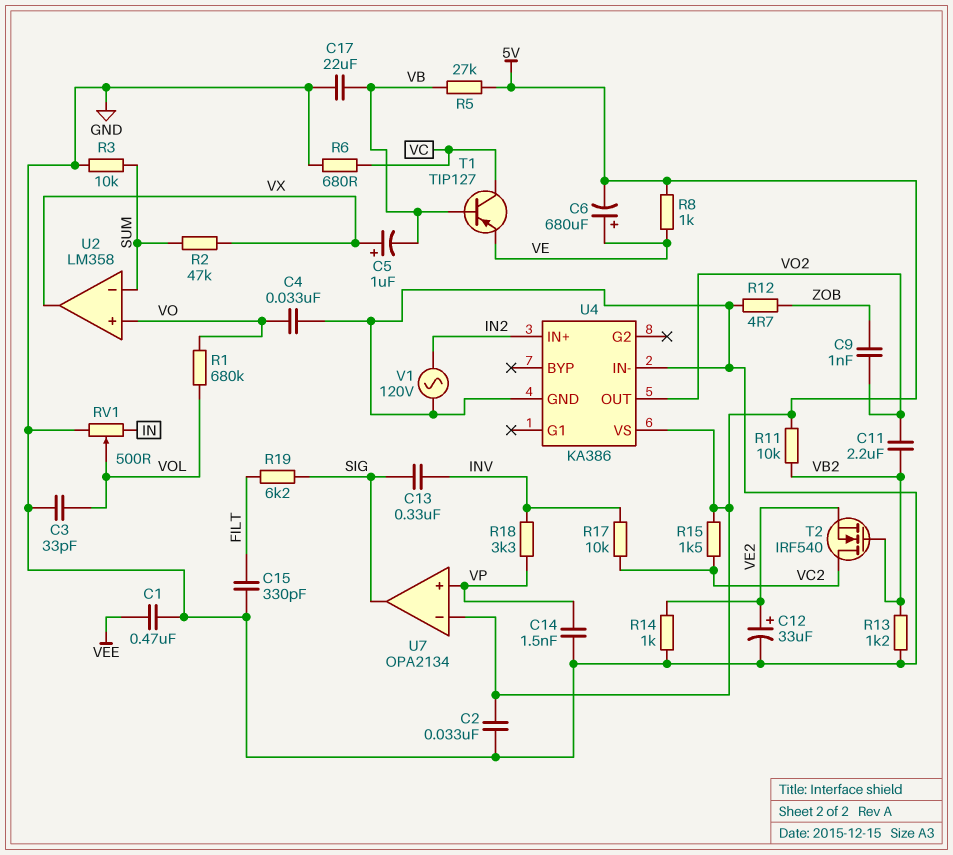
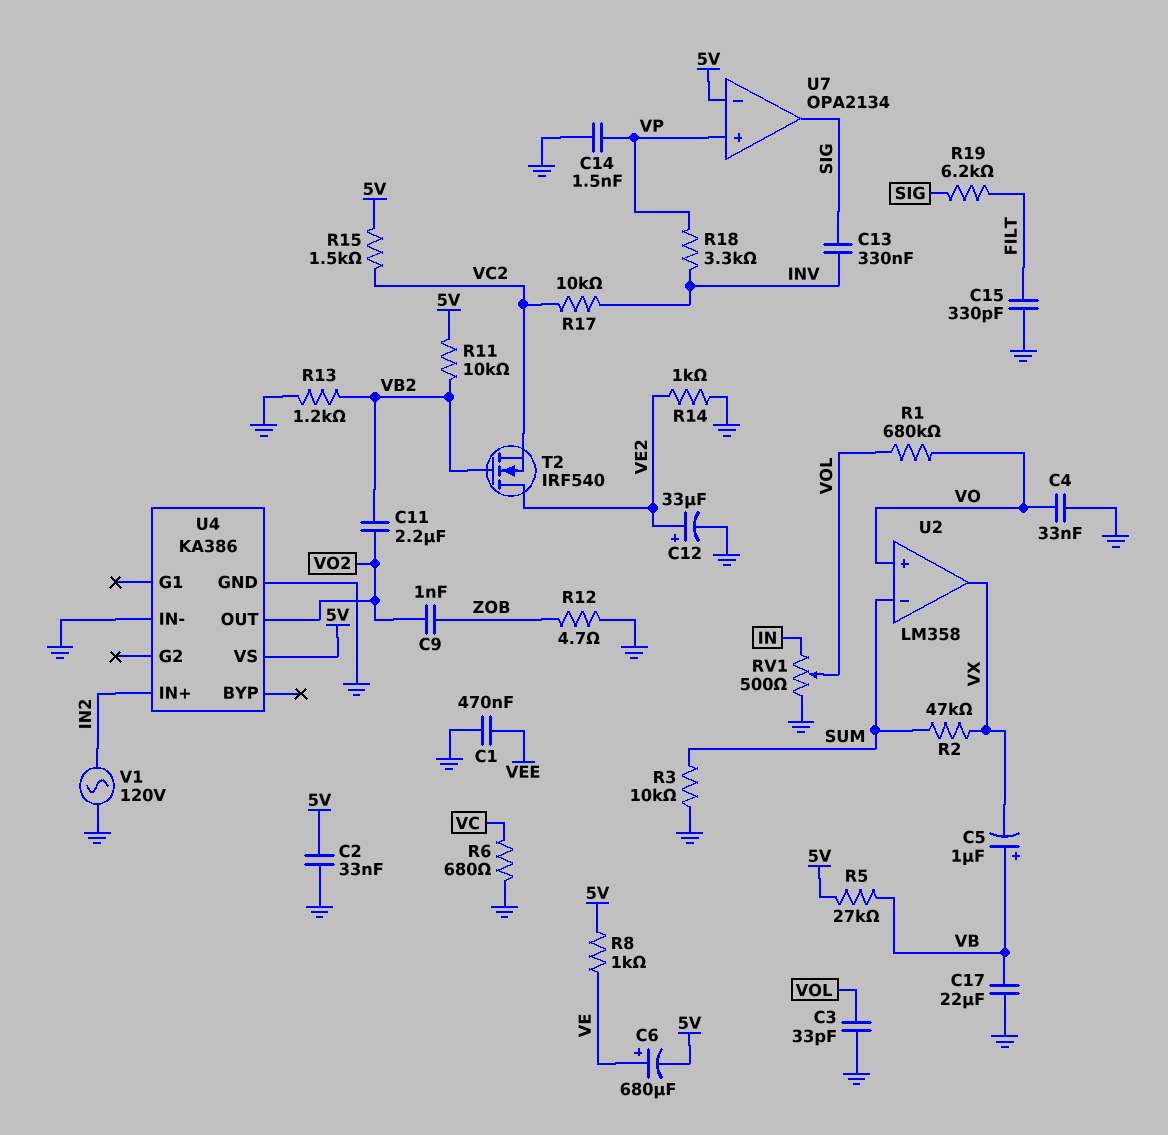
C5: 1uF (plus VX, minus VB) -> 1uF (plus VB, minus VX)
T1: PNP TIP127 (B VB, C VC, E VE) -> none
T2: NMOS IRF540 (G VB2, D VC2, S VE2) -> NMOS IRF540 (G VB2, D VE2, S VC2)

